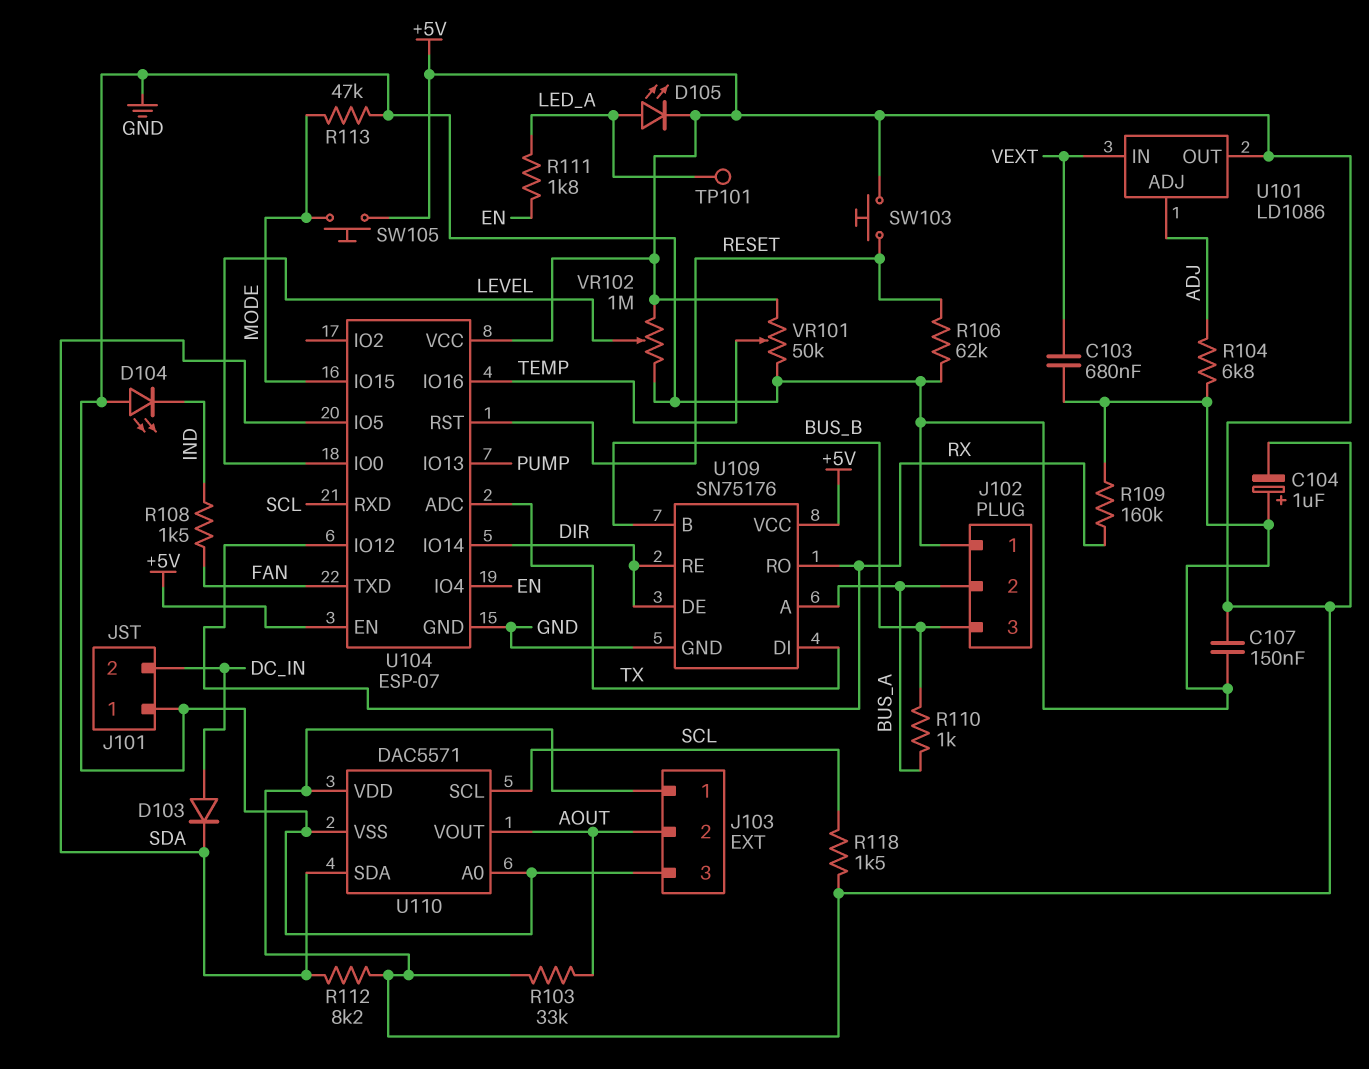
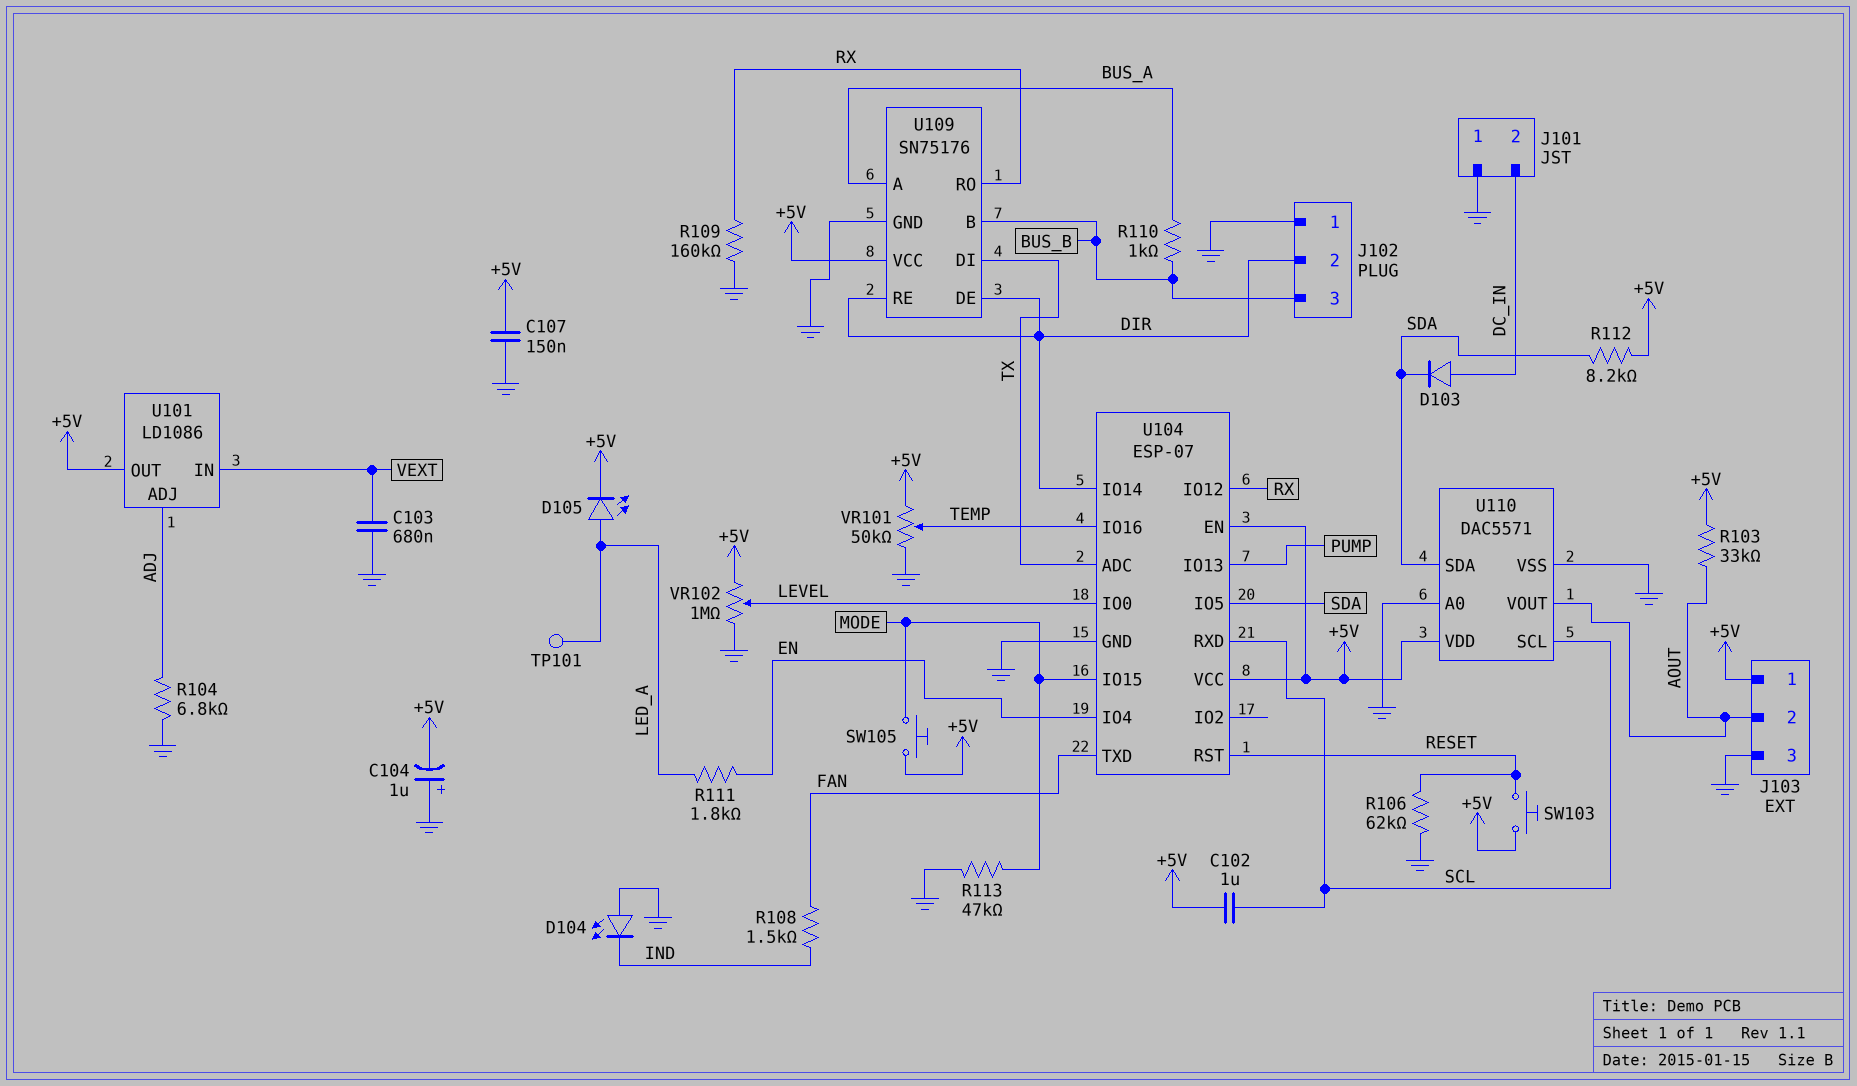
C102: none -> 1uF (+5V, SCL)
J102 pin 2: BUS_A -> DIR
R118: 1.5k (+5V, SCL) -> none

